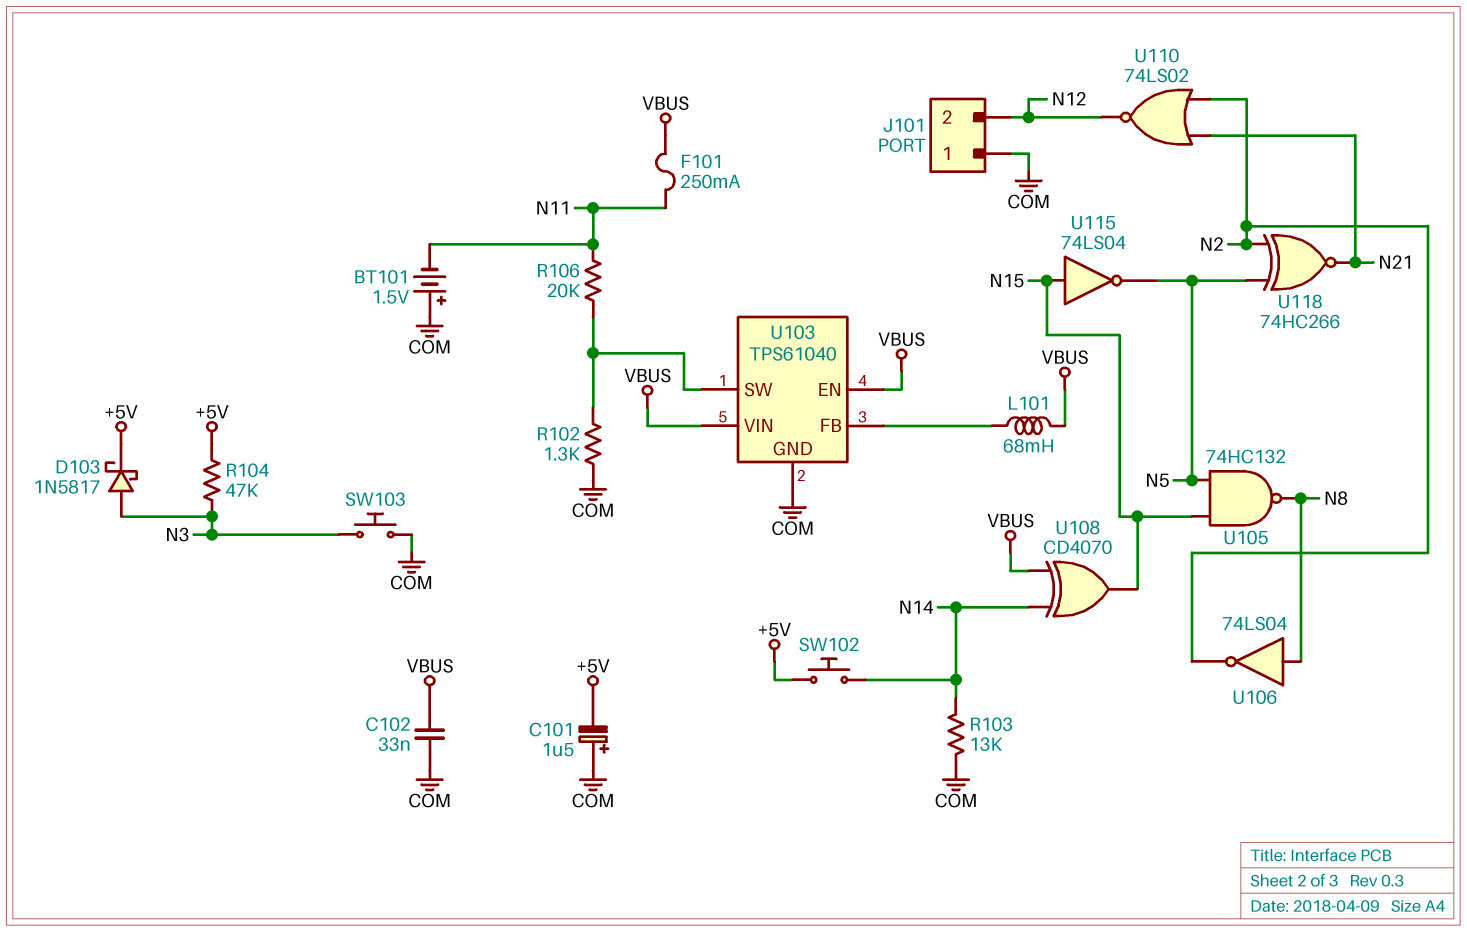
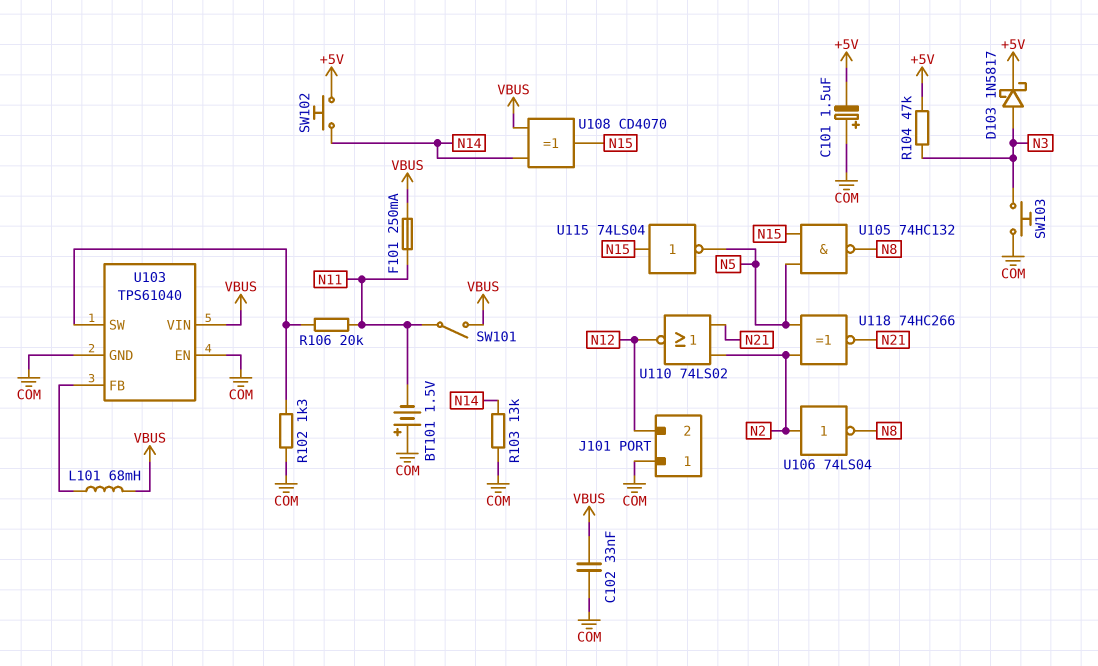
SW101: none -> switch (N11, VBUS)
U103 pin EN: VBUS -> COM
U106: NOT 74LS04 (in N8, out N2) -> NOT 74LS04 (in N2, out N8)

